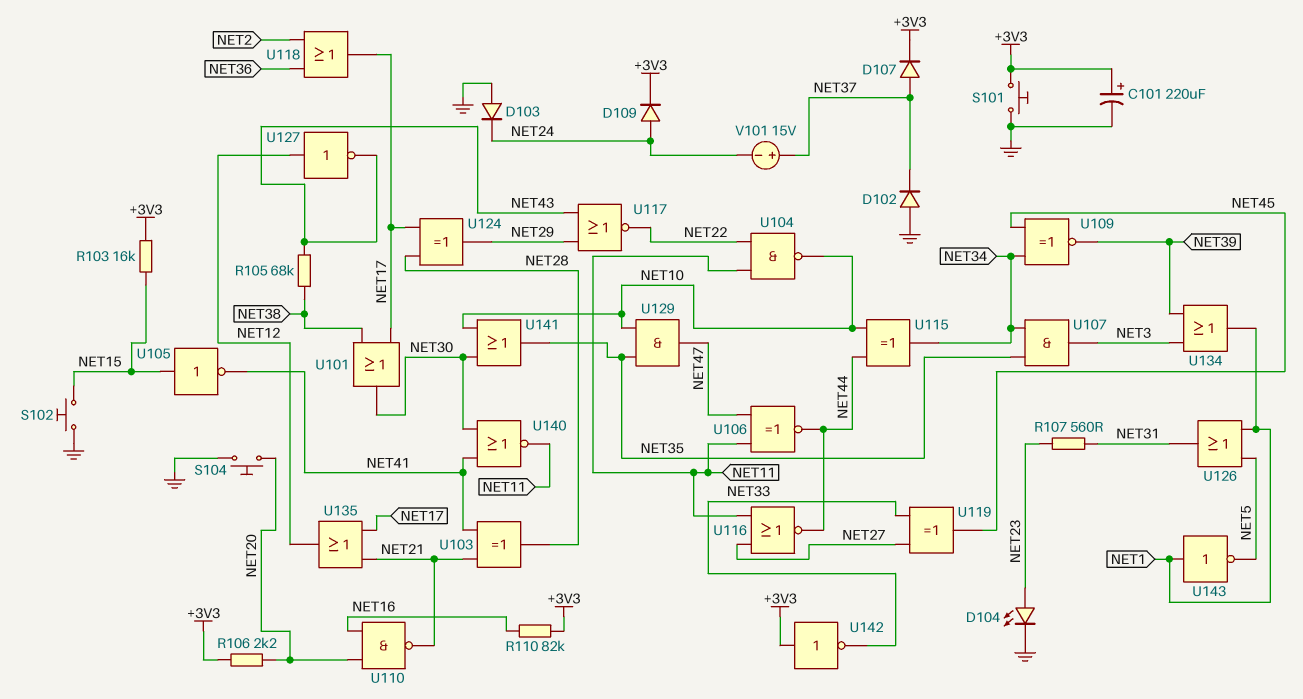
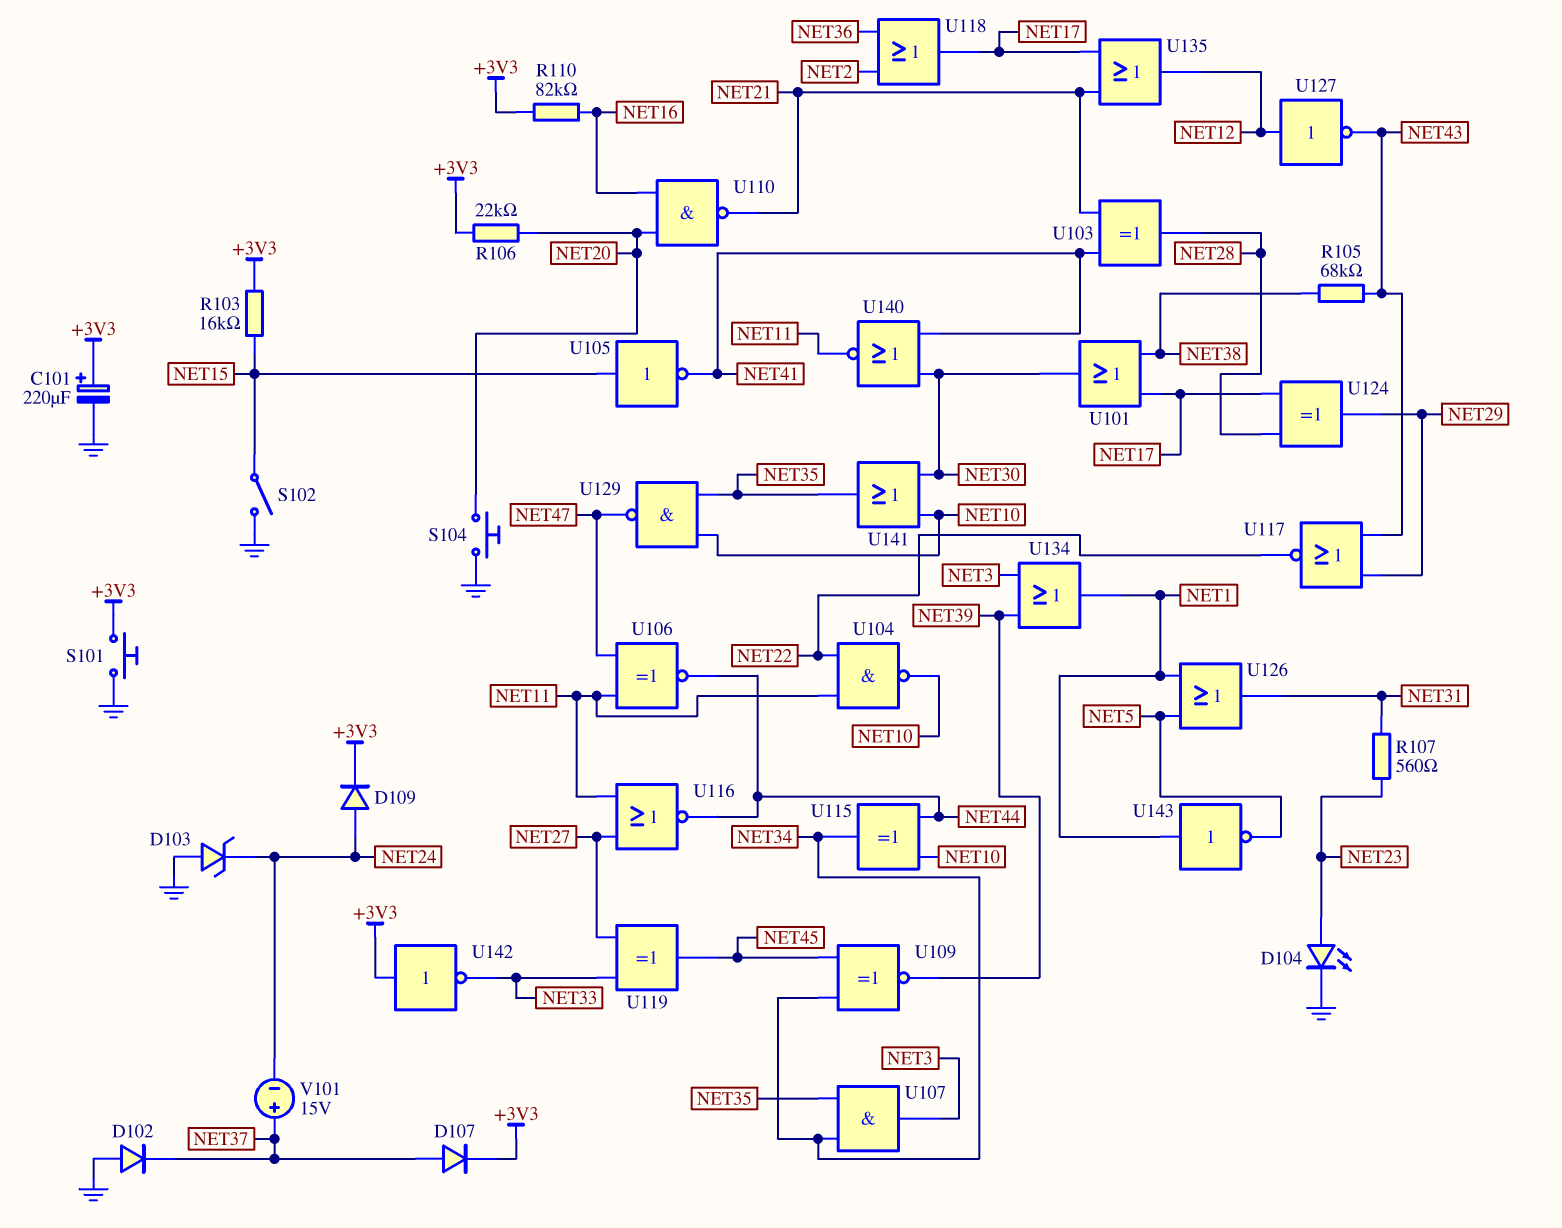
D103: diode (A GND, K NET24) -> zener (A GND, K NET24)
R106: 2.2k (+3V3, NET20) -> 22k (+3V3, NET20)
S102: button (GND, NET15) -> switch (GND, NET15)
U129: AND (in NET10, in NET35, out NET47) -> NAND (in NET10, in NET35, out NET47)

